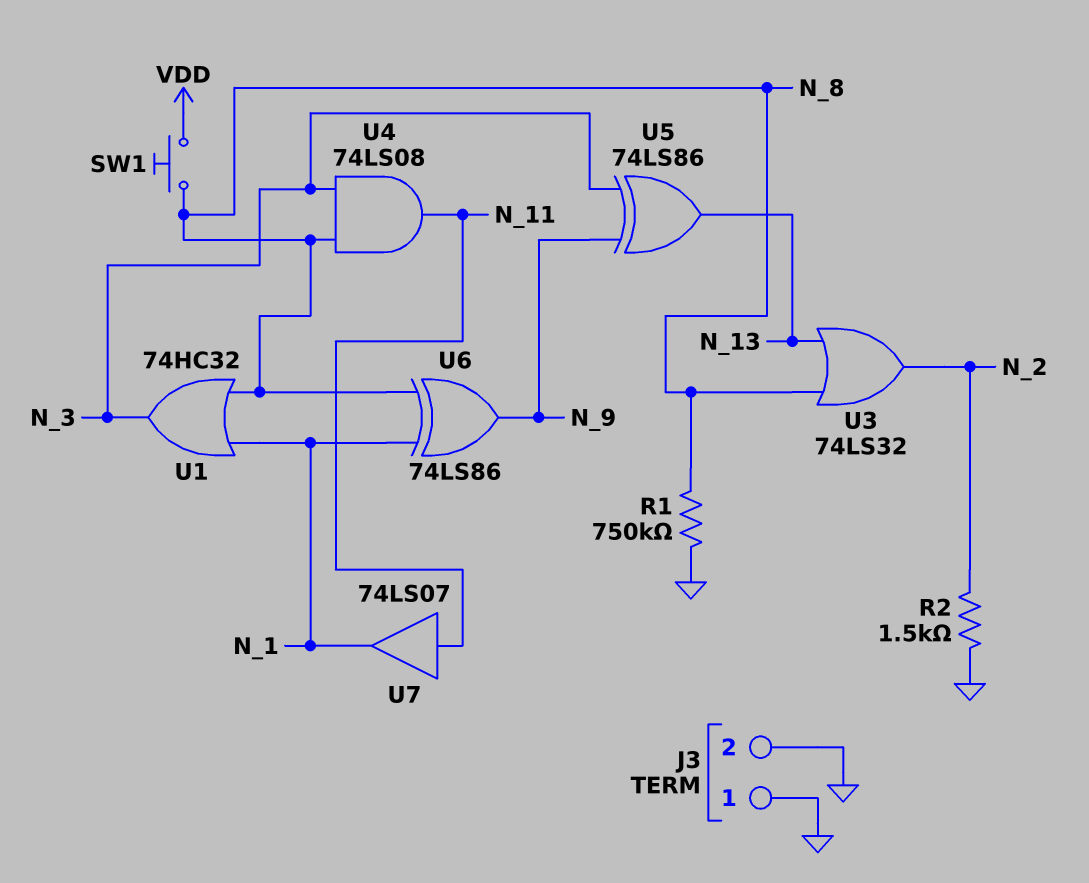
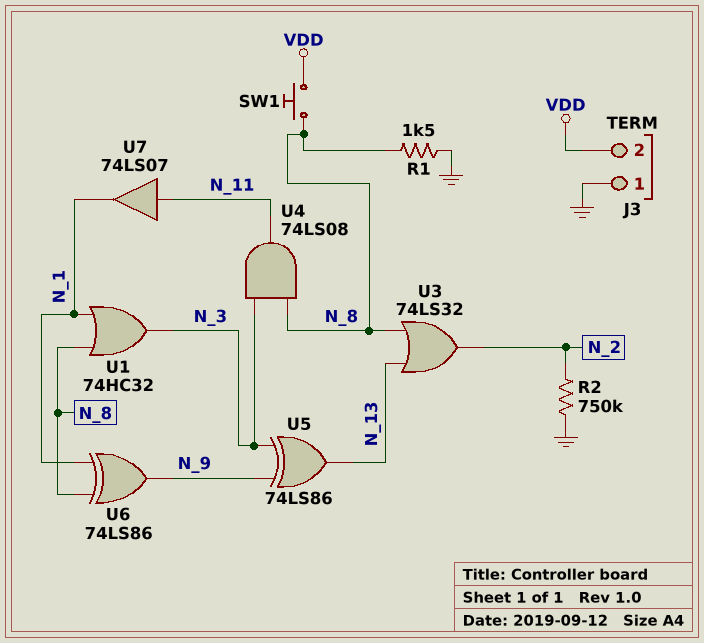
J3 pin 2: GND -> VDD
R1: 750k (GND, N_8) -> 1.5k (GND, N_8)
R2: 1.5k (GND, N_2) -> 750k (GND, N_2)

